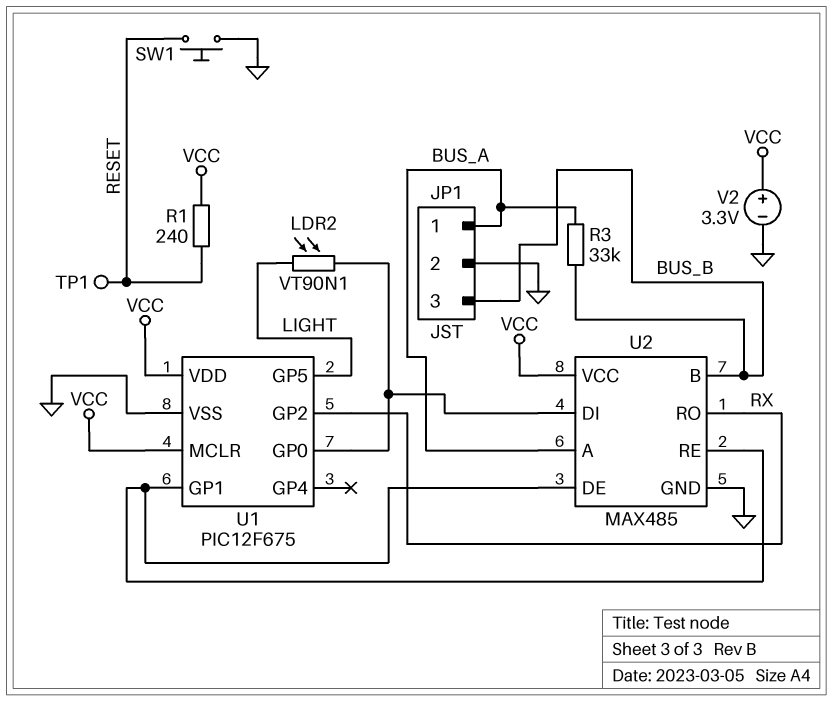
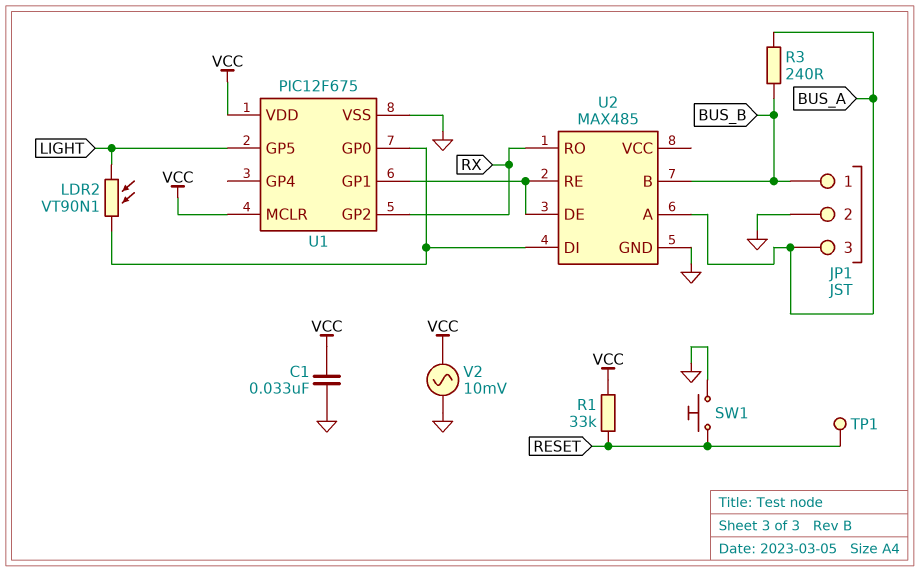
C1: none -> 33nF (GND, VCC)
JP1 pin 1: BUS_A -> BUS_B
JP1 pin 3: BUS_B -> BUS_A
R1: 240 (RESET, VCC) -> 33k (RESET, VCC)
R3: 33k (BUS_A, BUS_B) -> 240 (BUS_A, BUS_B)
U2 pin VCC: VCC -> none
V2: 3.3V (plus VCC, minus GND) -> AC 10mV (GND, VCC)

